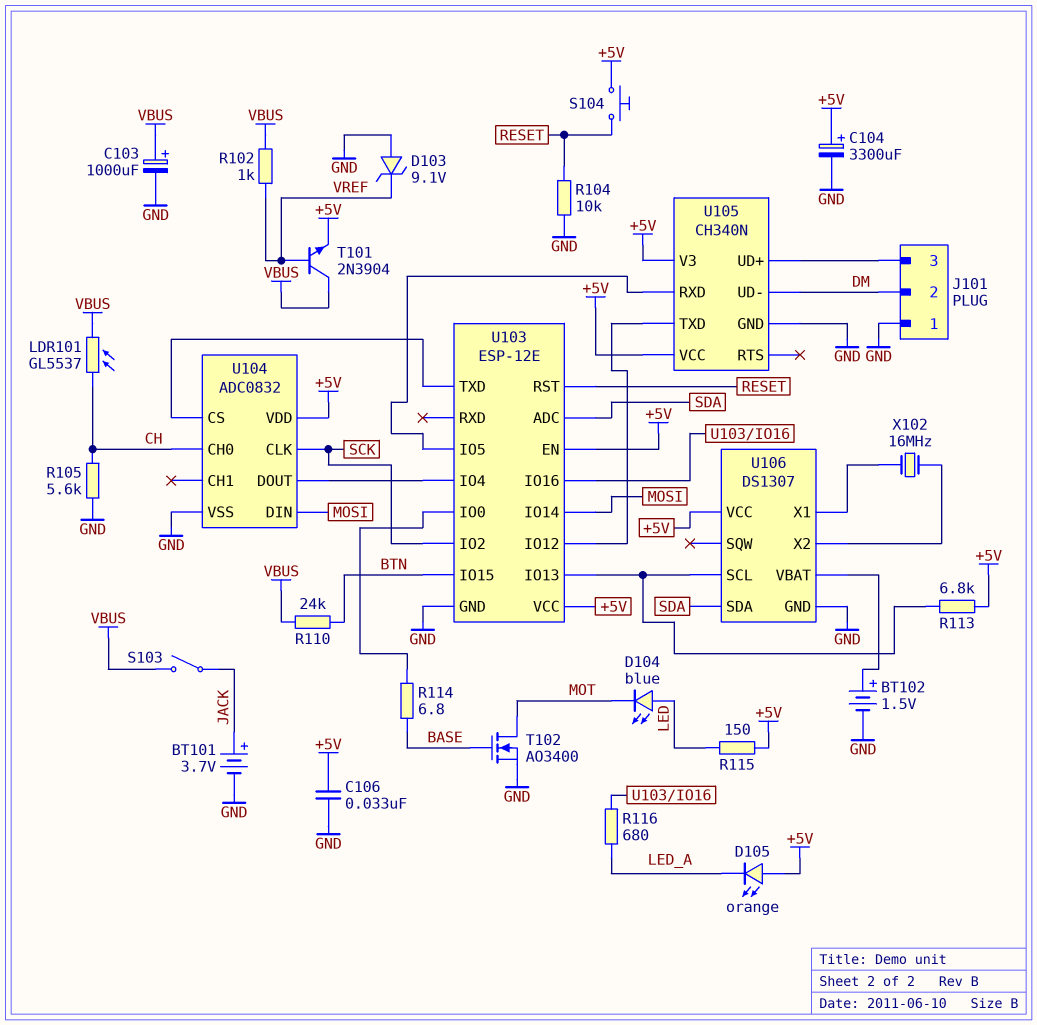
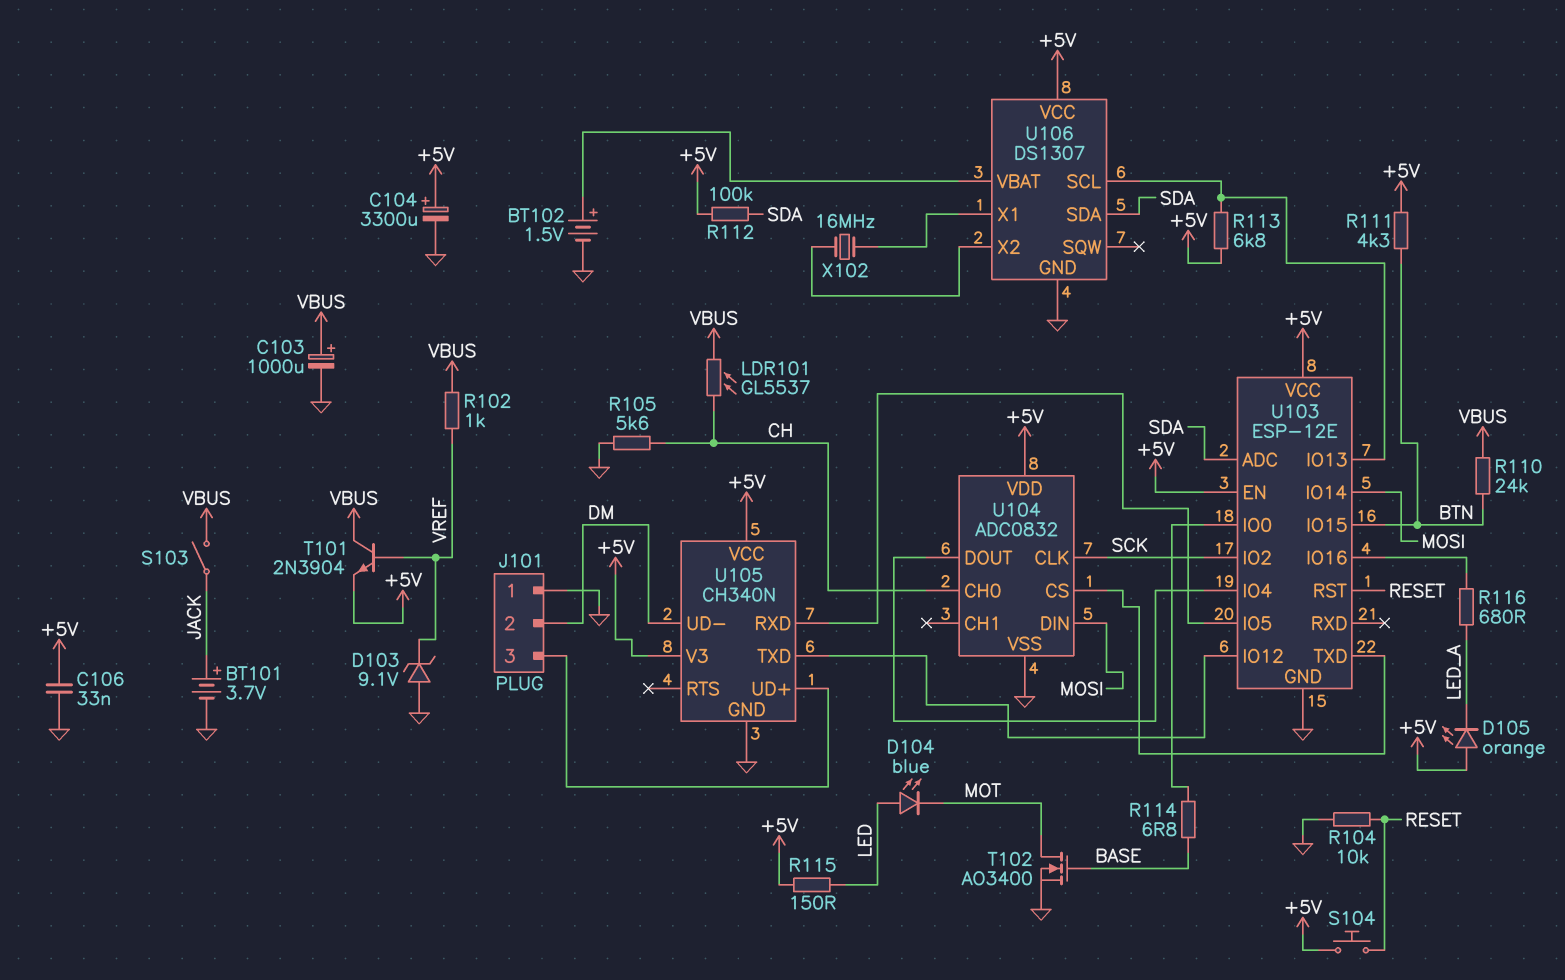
R111: none -> 4.3k (+5V, BTN)
R112: none -> 100k (+5V, SDA)

